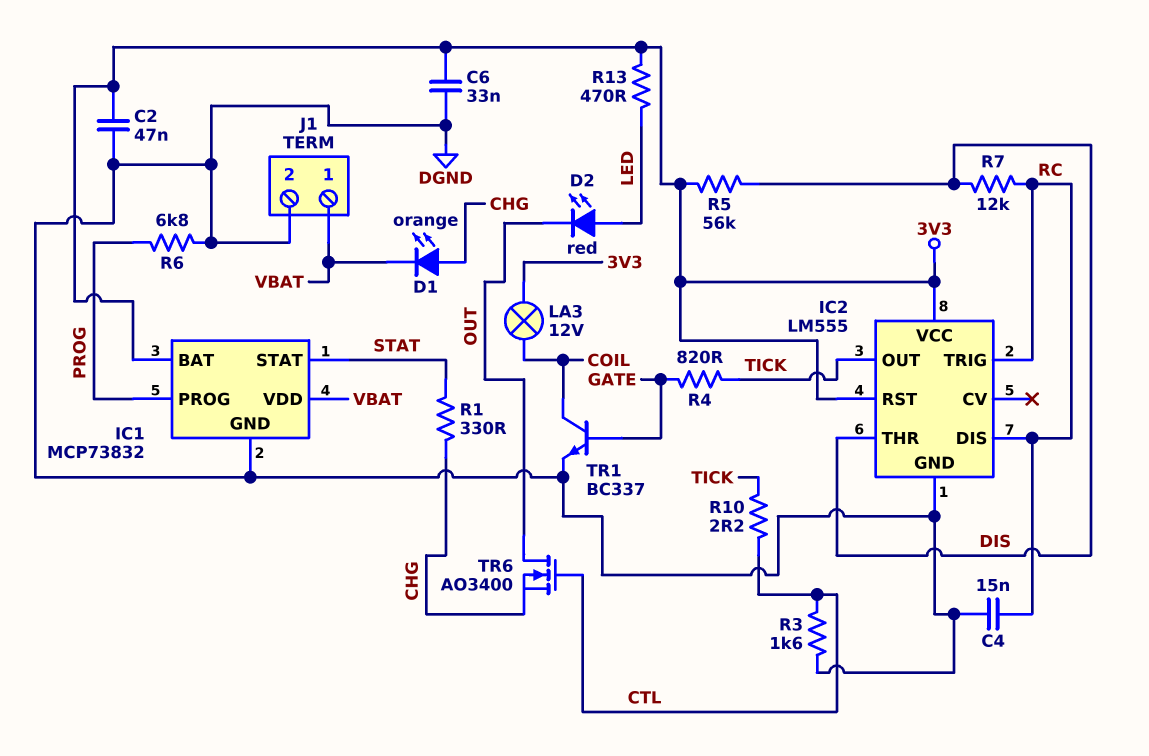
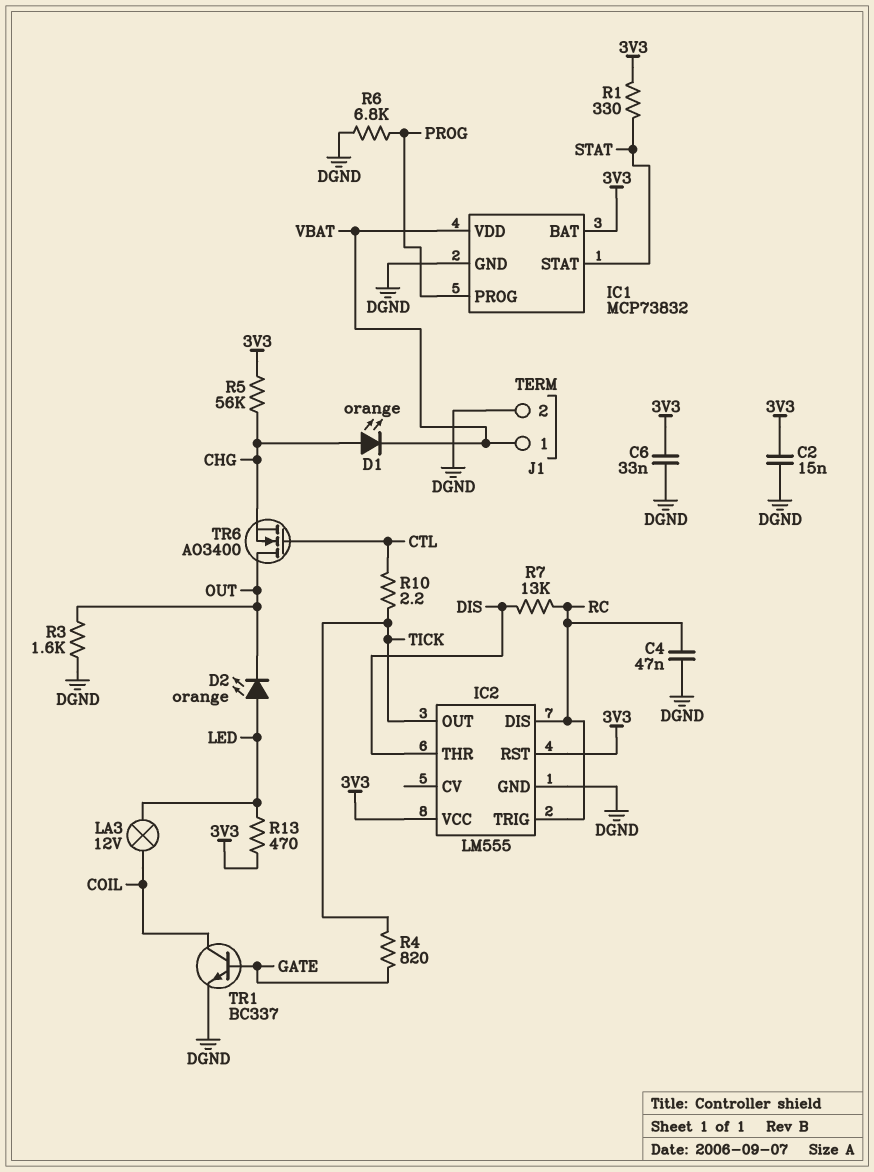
C2: 47nF (3V3, DGND) -> 15nF (3V3, DGND)
C4: 15nF (DGND, RC) -> 47nF (DGND, RC)
D2: LED red (A LED, K OUT) -> LED orange (A LED, K OUT)
LA3: lamp 12V (3V3, COIL) -> lamp 12V (COIL, LED)
R1: 330 (CHG, STAT) -> 330 (3V3, STAT)
R3: 1.6k (CTL, DGND) -> 1.6k (DGND, OUT)
R5: 56k (3V3, DIS) -> 56k (3V3, CHG)
R7: 12k (DIS, RC) -> 13k (DIS, RC)

